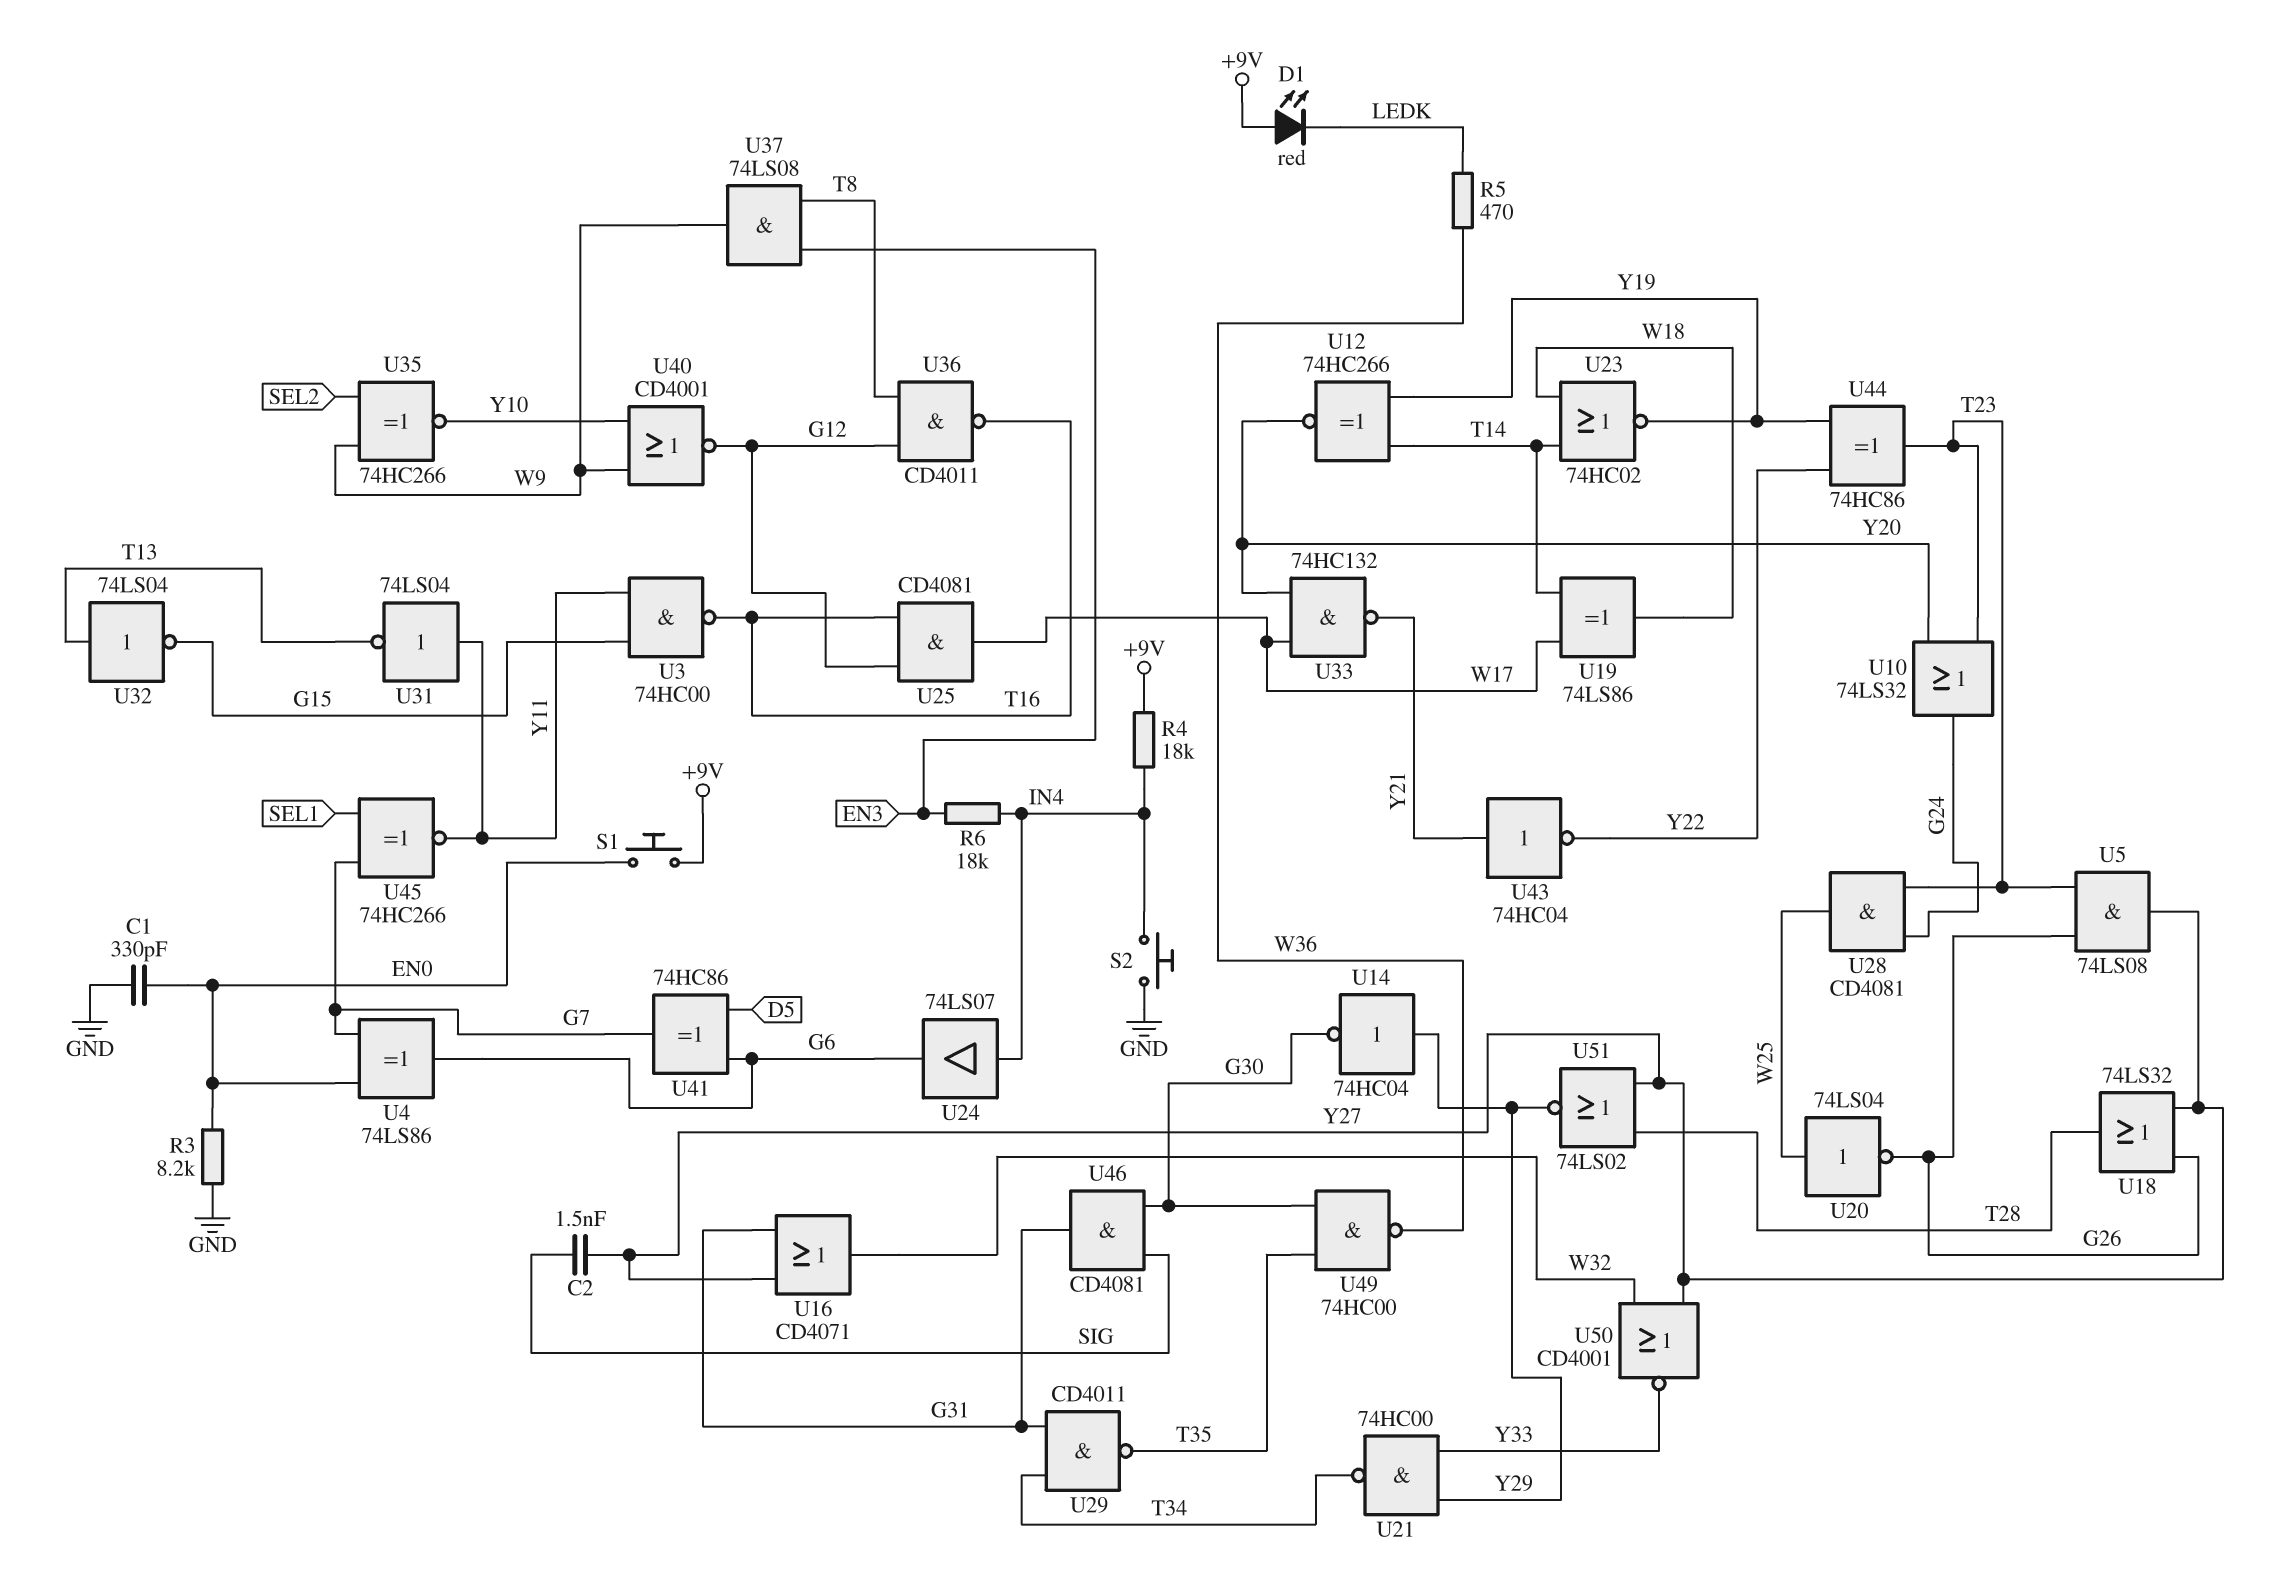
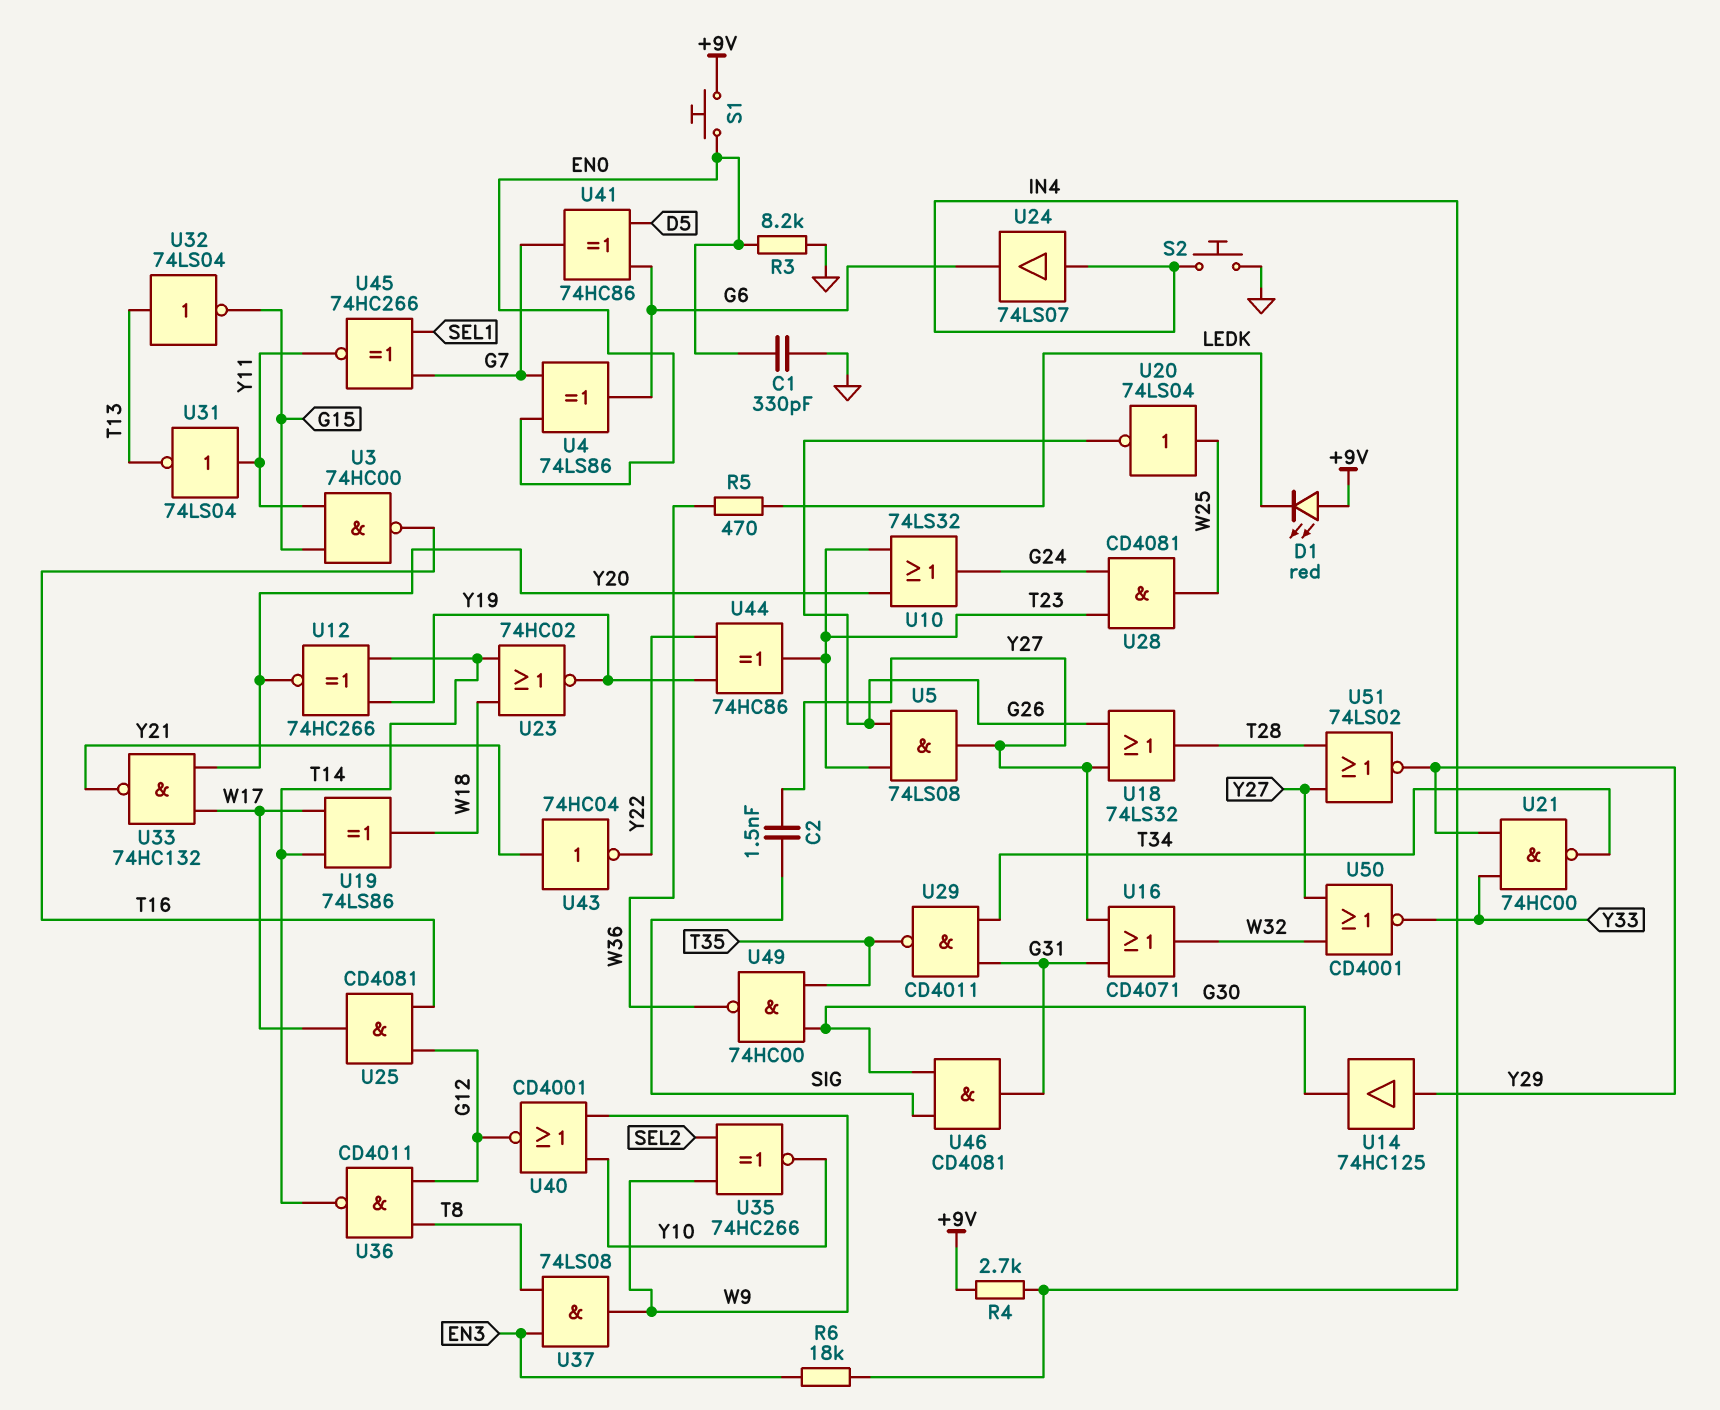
R4: 18k (+9V, IN4) -> 2.7k (+9V, IN4)
U14: NOT 74HC04 (in Y29, out G30) -> buffer 74HC125 (in Y29, out G30)
U36: NAND CD4011 (in G12, in T8, out T16) -> NAND CD4011 (in G12, in T8, out T14)

